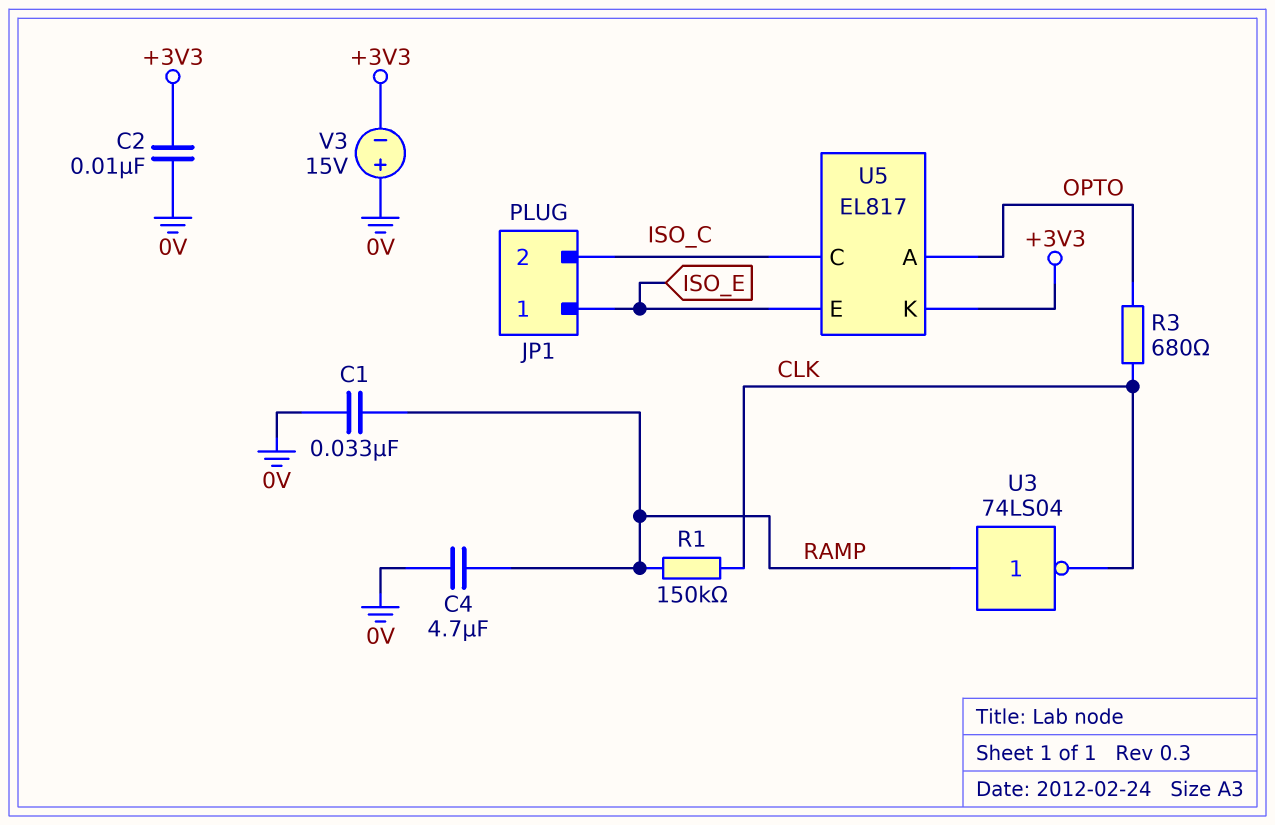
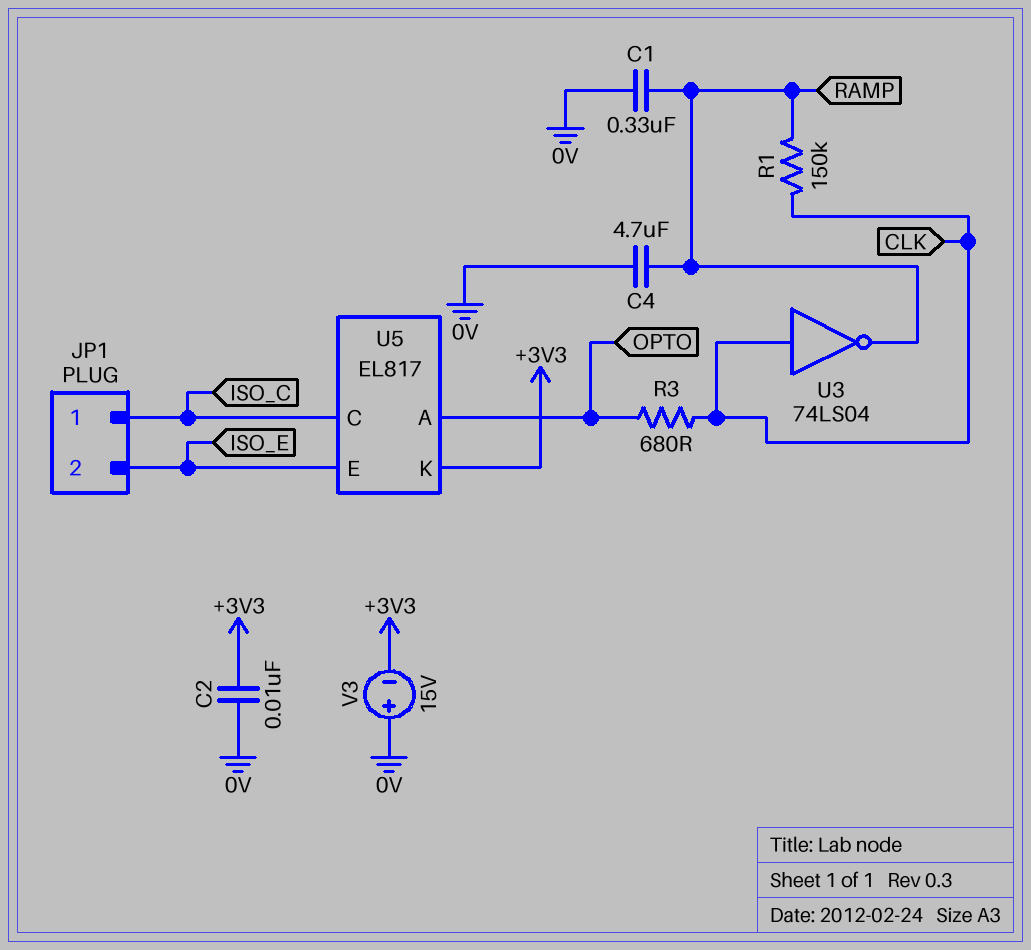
C1: 33nF (0V, RAMP) -> 330nF (0V, RAMP)
JP1 pin 1: ISO_E -> ISO_C
JP1 pin 2: ISO_C -> ISO_E
U3: NOT 74LS04 (in RAMP, out CLK) -> NOT 74LS04 (in CLK, out RAMP)

